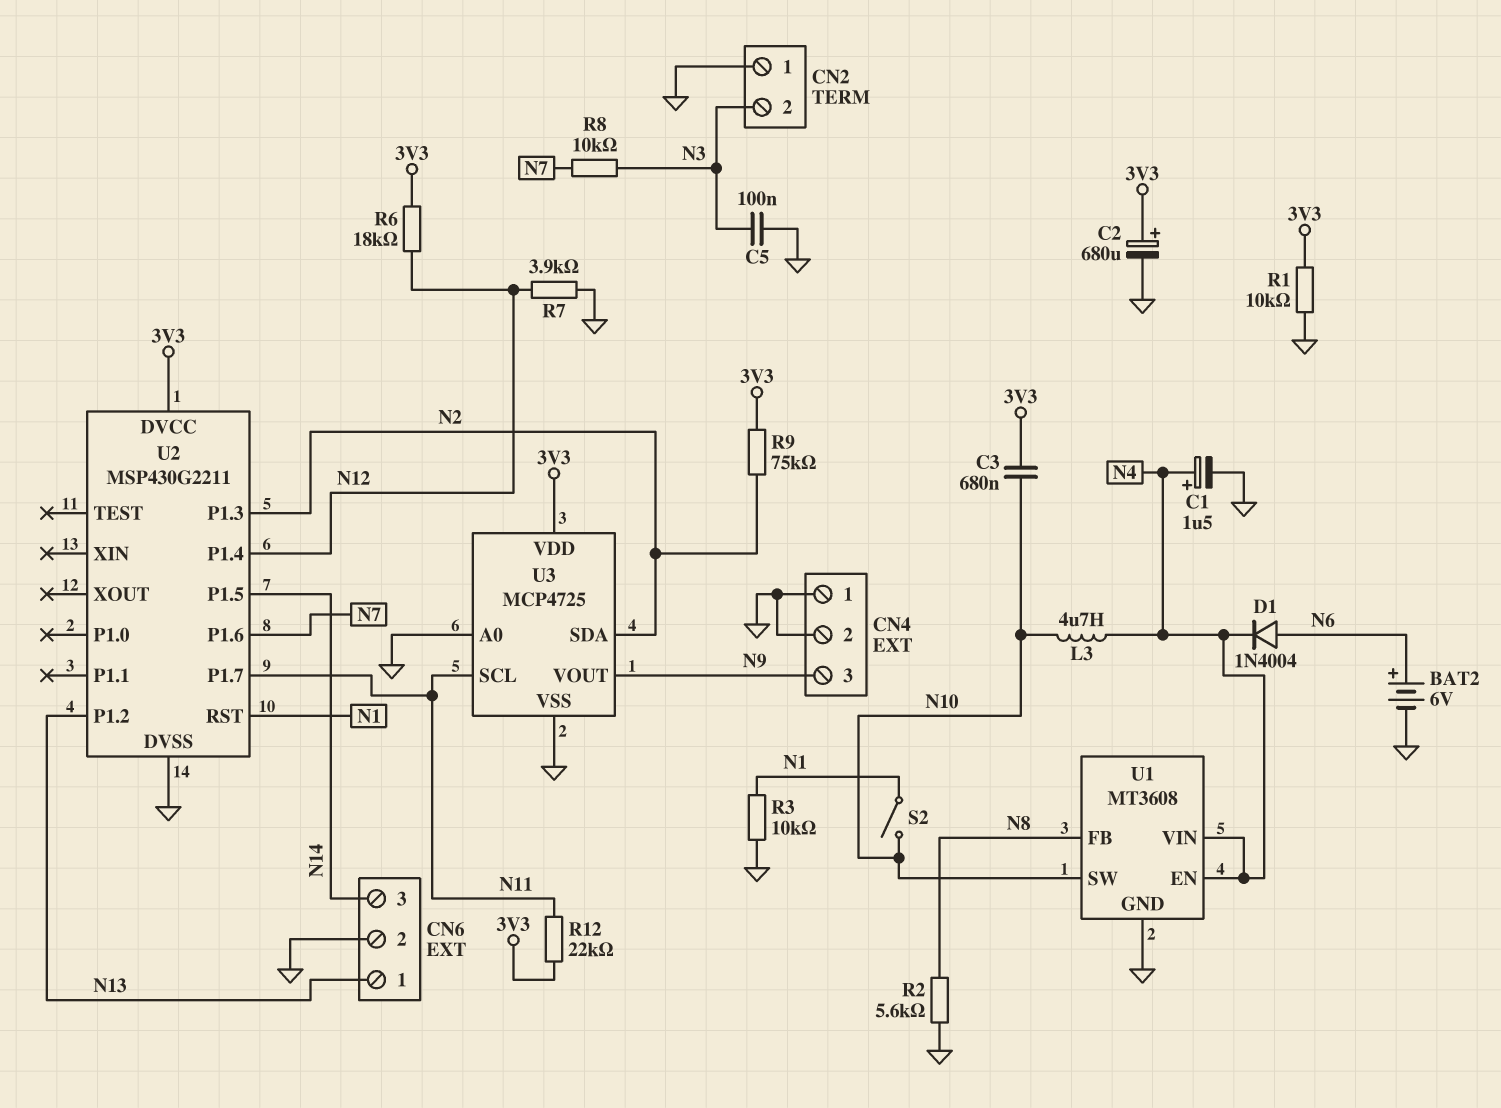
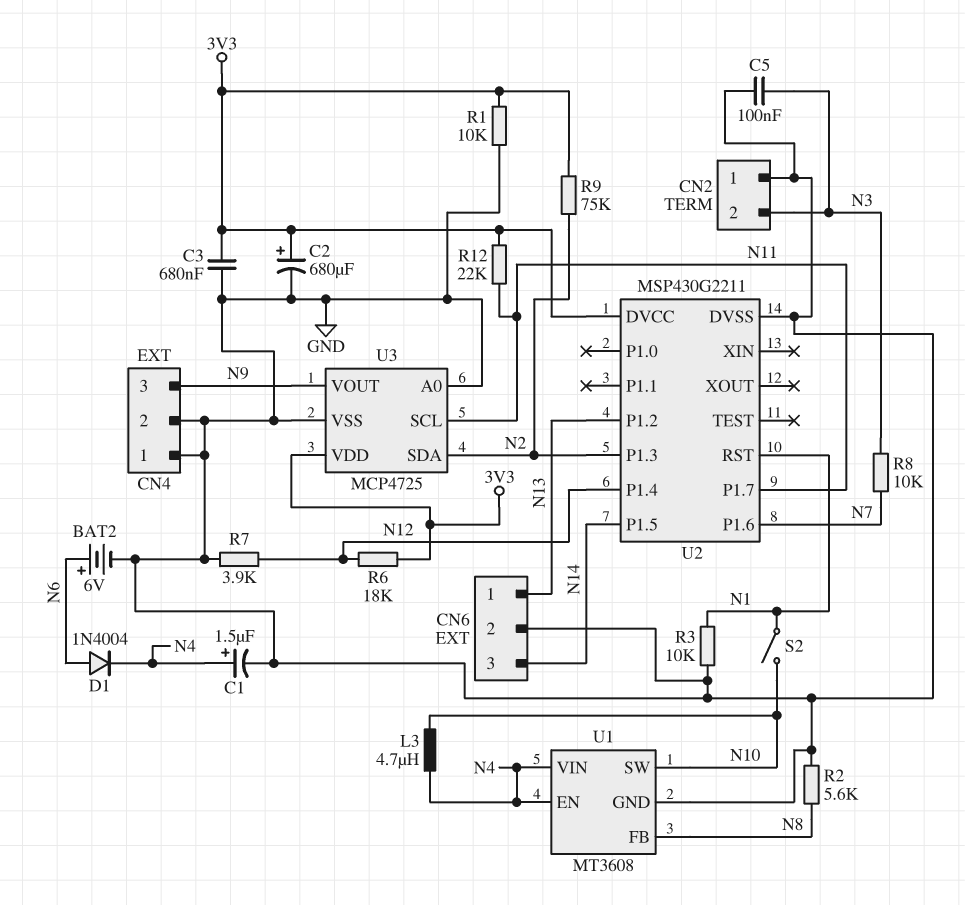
C3: 680nF (3V3, N10) -> 680nF (3V3, GND)

